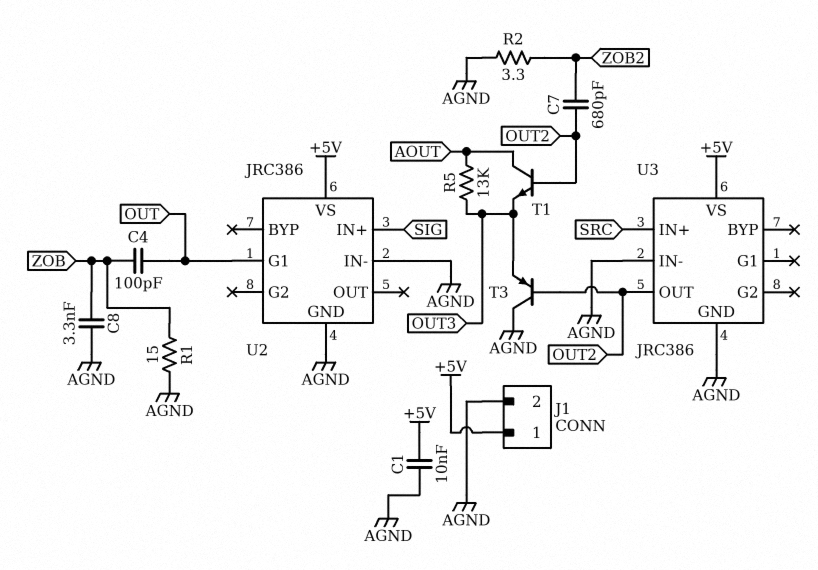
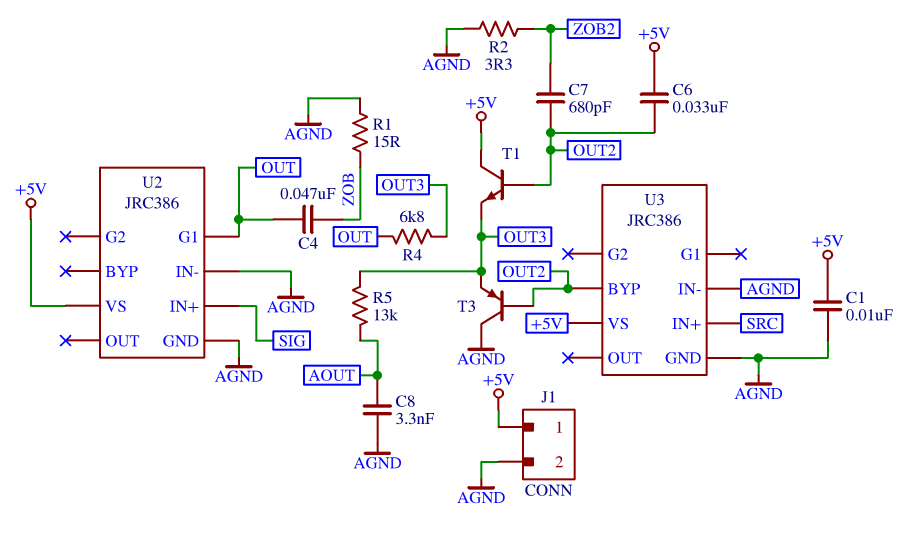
C4: 100pF (OUT, ZOB) -> 47nF (OUT, ZOB)
C6: none -> 33nF (+5V, OUT2)
C8: 3.3nF (AGND, ZOB) -> 3.3nF (AGND, AOUT)
R4: none -> 6.8k (OUT, OUT3)
T1: NPN (B OUT2, C AOUT, E OUT3) -> NPN (B OUT2, C +5V, E OUT3)
U3 pin BYP: none -> OUT2
U3 pin OUT: OUT2 -> none

